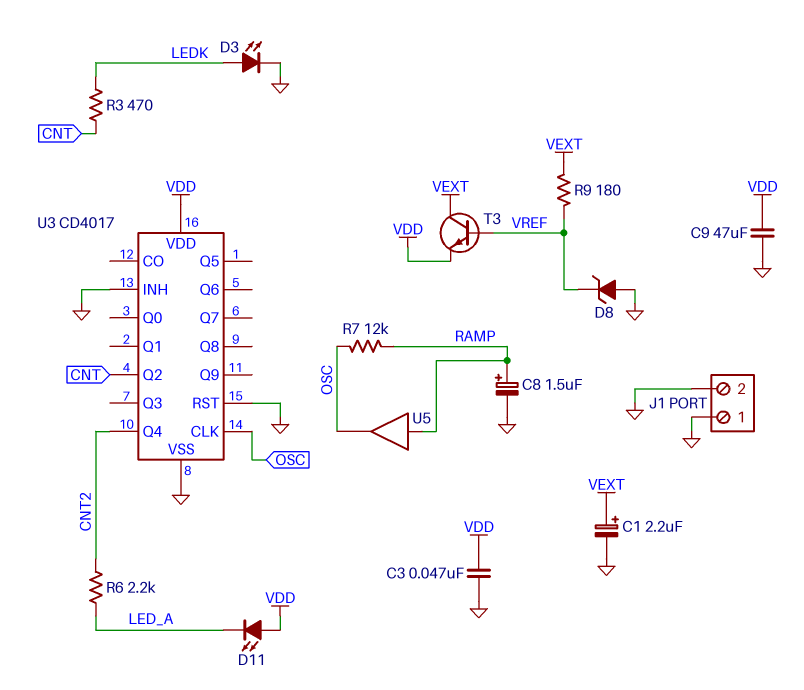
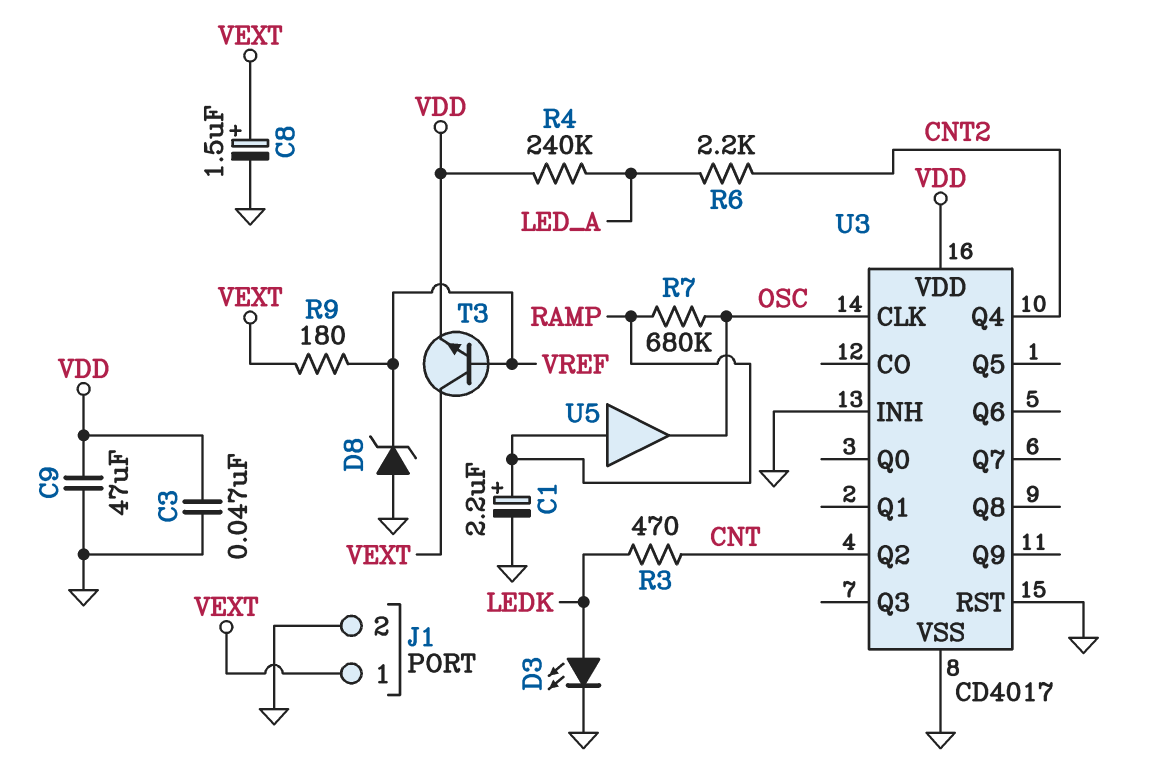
C1: 2.2uF (plus VEXT, minus GND) -> 2.2uF (plus RAMP, minus GND)
C8: 1.5uF (plus RAMP, minus GND) -> 1.5uF (plus VEXT, minus GND)
D11: LED (A VDD, K LED_A) -> none
J1 pin 1: GND -> VEXT
R4: none -> 240k (LED_A, VDD)
R7: 12k (OSC, RAMP) -> 680k (OSC, RAMP)

